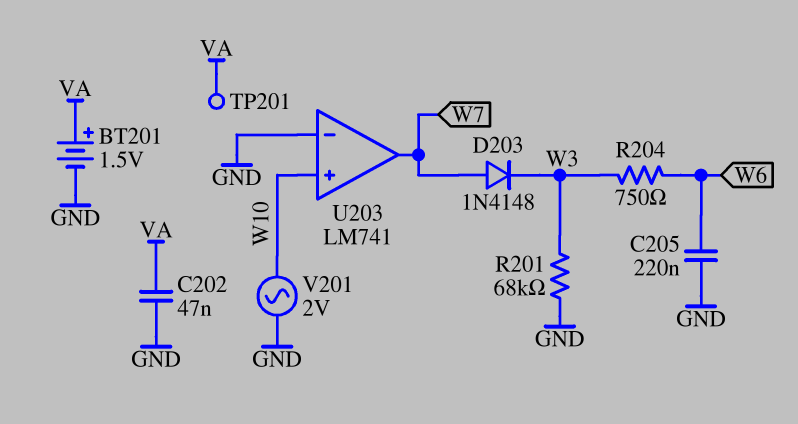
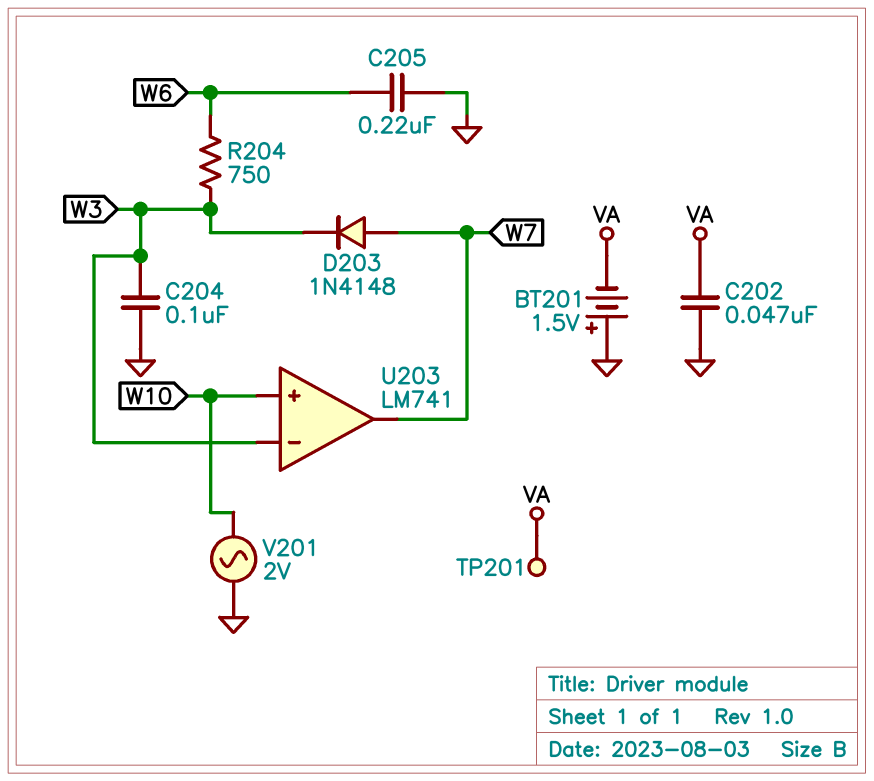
BT201: 1.5V (plus VA, minus GND) -> 1.5V (plus GND, minus VA)
C204: none -> 100nF (GND, W3)
R201: 68k (GND, W3) -> none
U203 pin in-: GND -> W3

